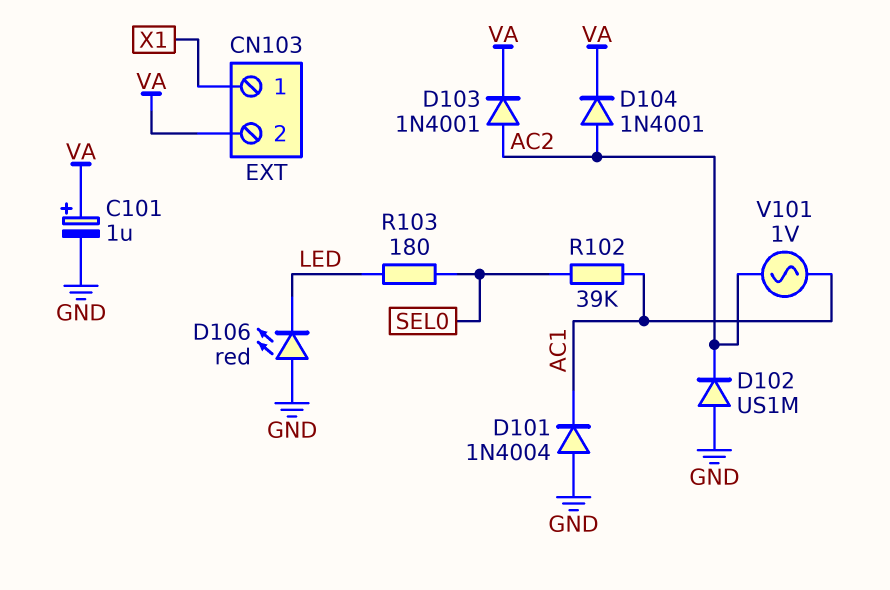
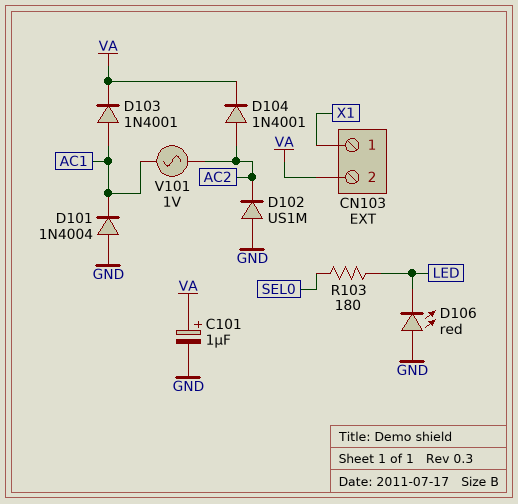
D103: diode 1N4001 (A AC2, K VA) -> diode 1N4001 (A AC1, K VA)
R102: 39k (AC1, SEL0) -> none

